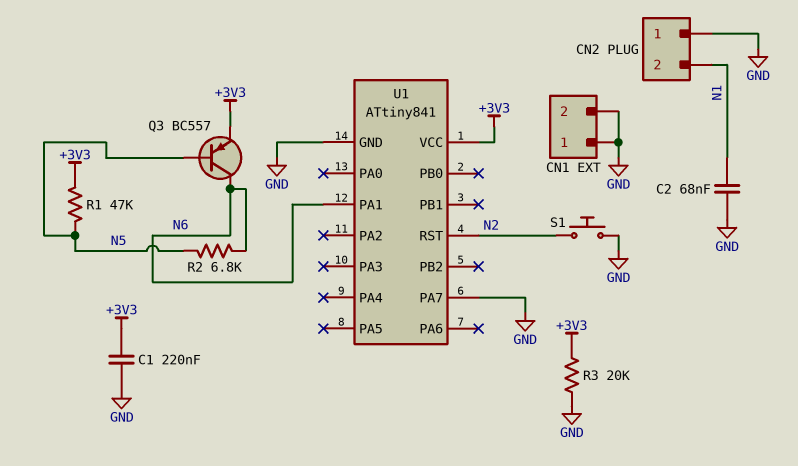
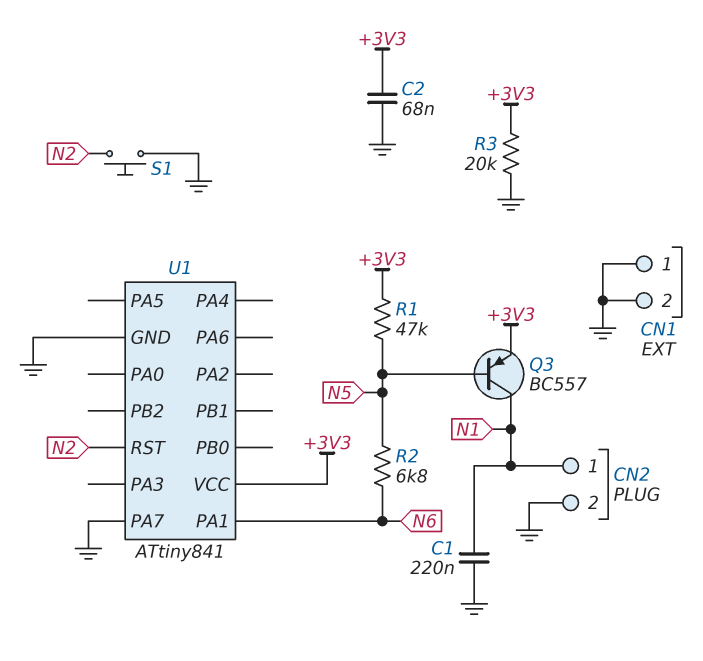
C1: 220nF (+3V3, GND) -> 220nF (GND, N1)
C2: 68nF (GND, N1) -> 68nF (+3V3, GND)
CN2 pin 1: GND -> N1
CN2 pin 2: N1 -> GND
Q3: PNP BC557 (B N5, C N6, E +3V3) -> PNP BC557 (B N5, C N1, E +3V3)

